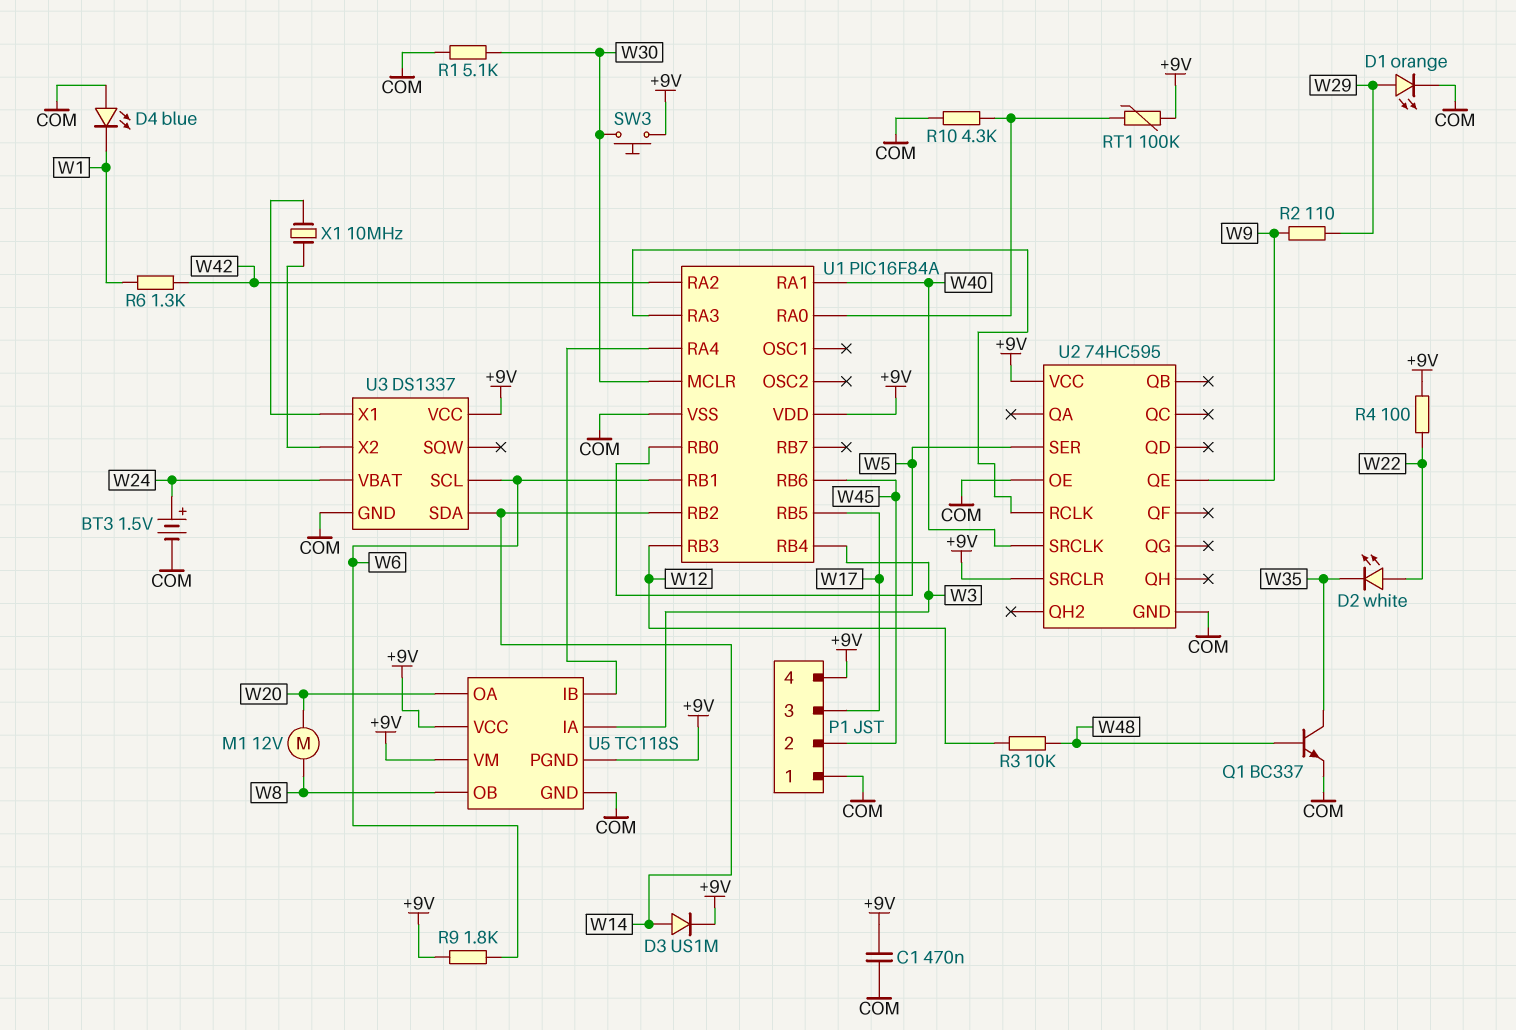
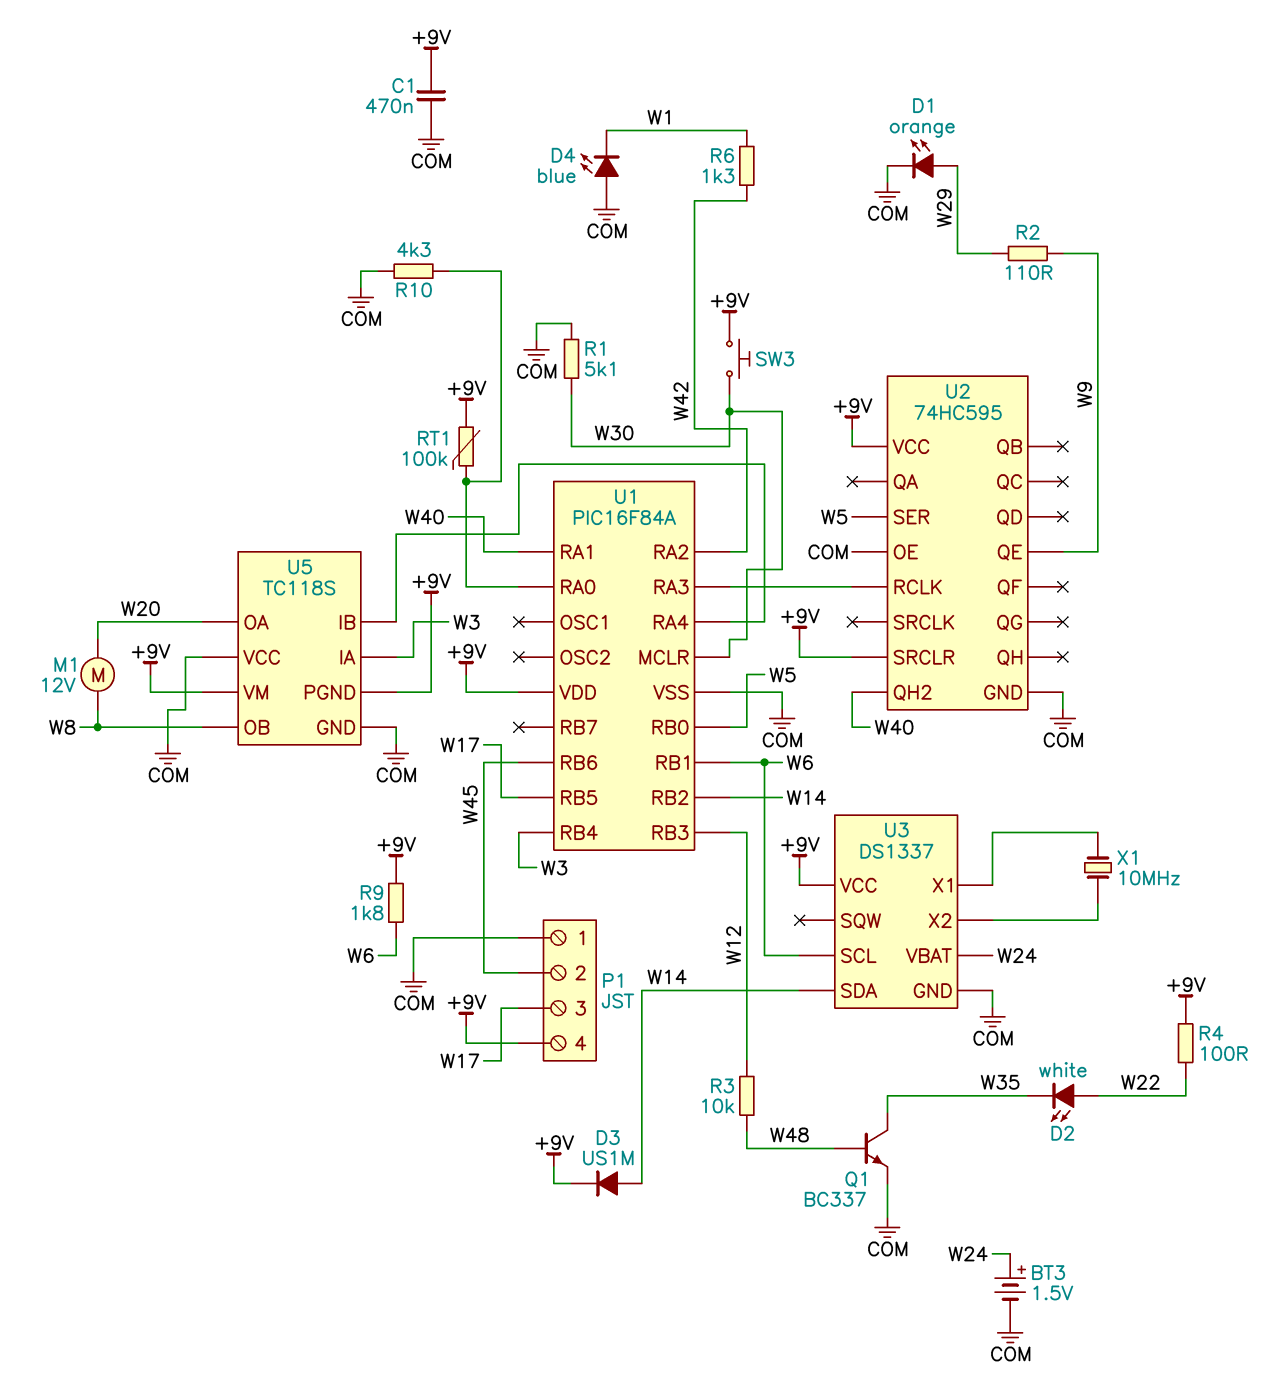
U2 pin QH2: none -> W40
U2 pin SRCLK: W40 -> none
U5 pin VCC: +9V -> COM

